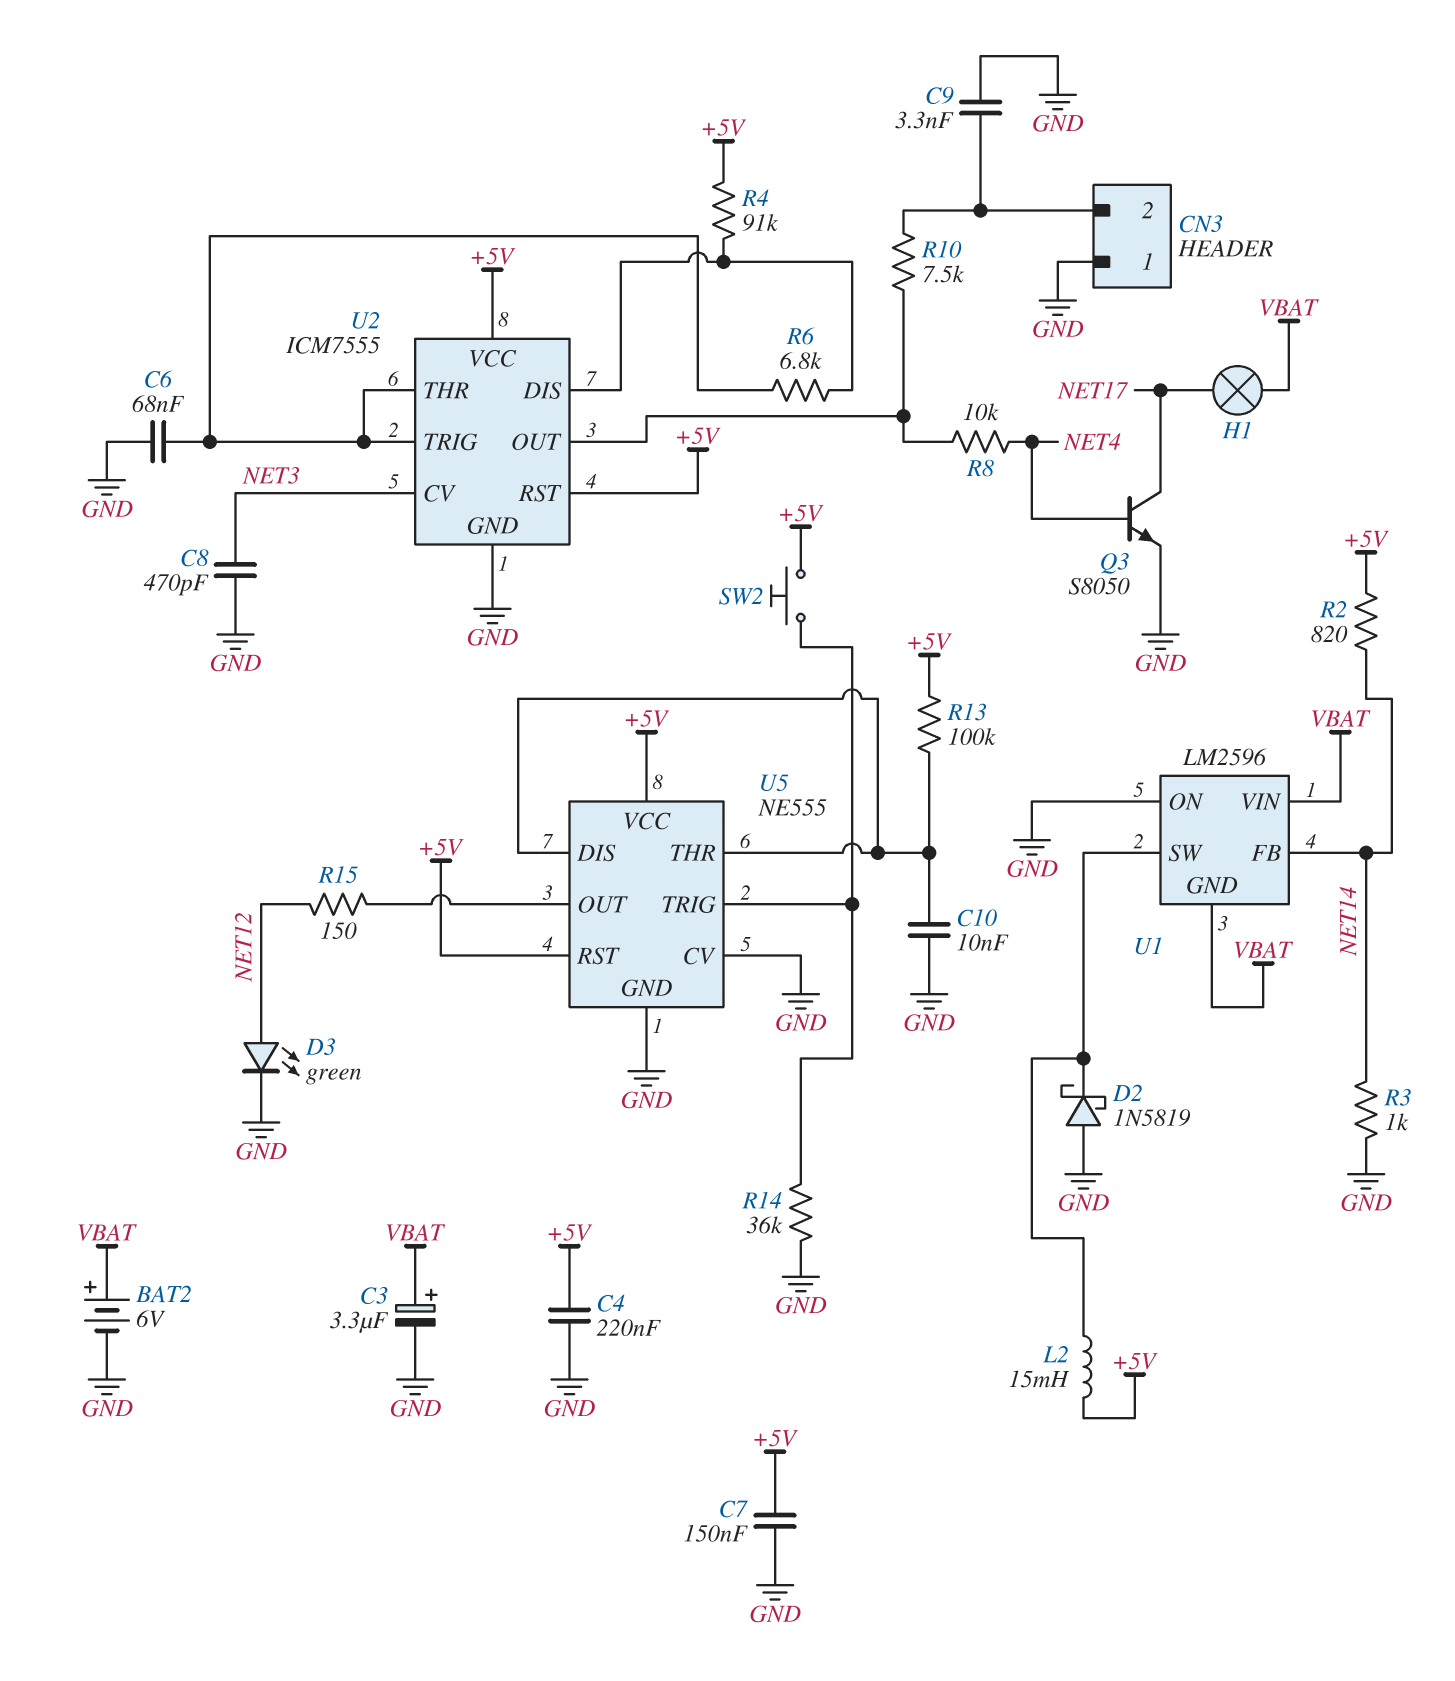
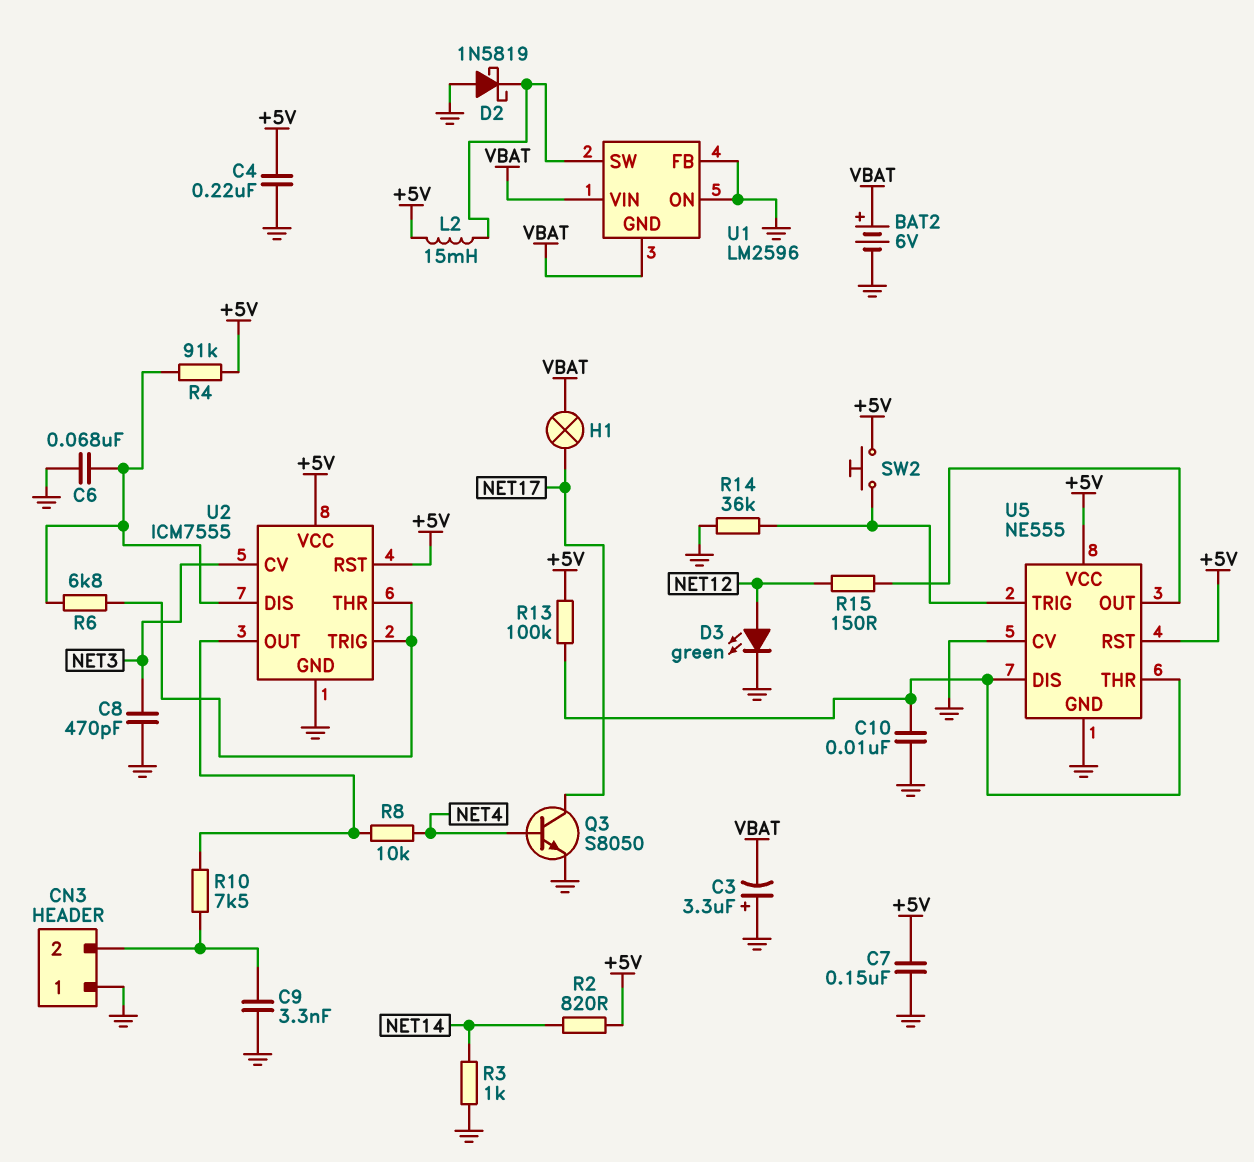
C3: 3.3uF (plus VBAT, minus GND) -> 3.3uF (plus GND, minus VBAT)
C6: 68nF (GND, U2/THR) -> 68nF (GND, U2/DIS)
U1 pin FB: NET14 -> GND

